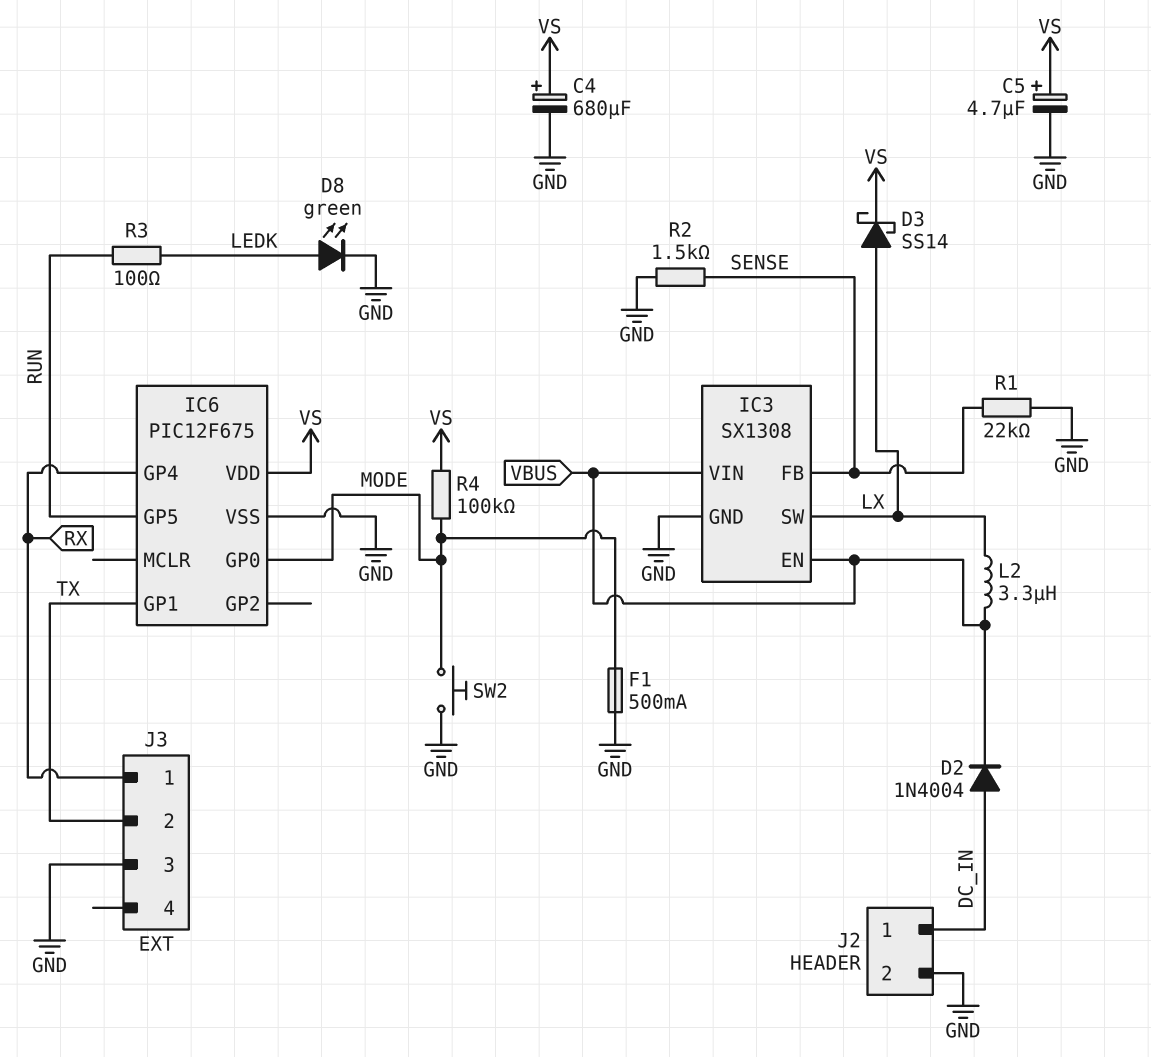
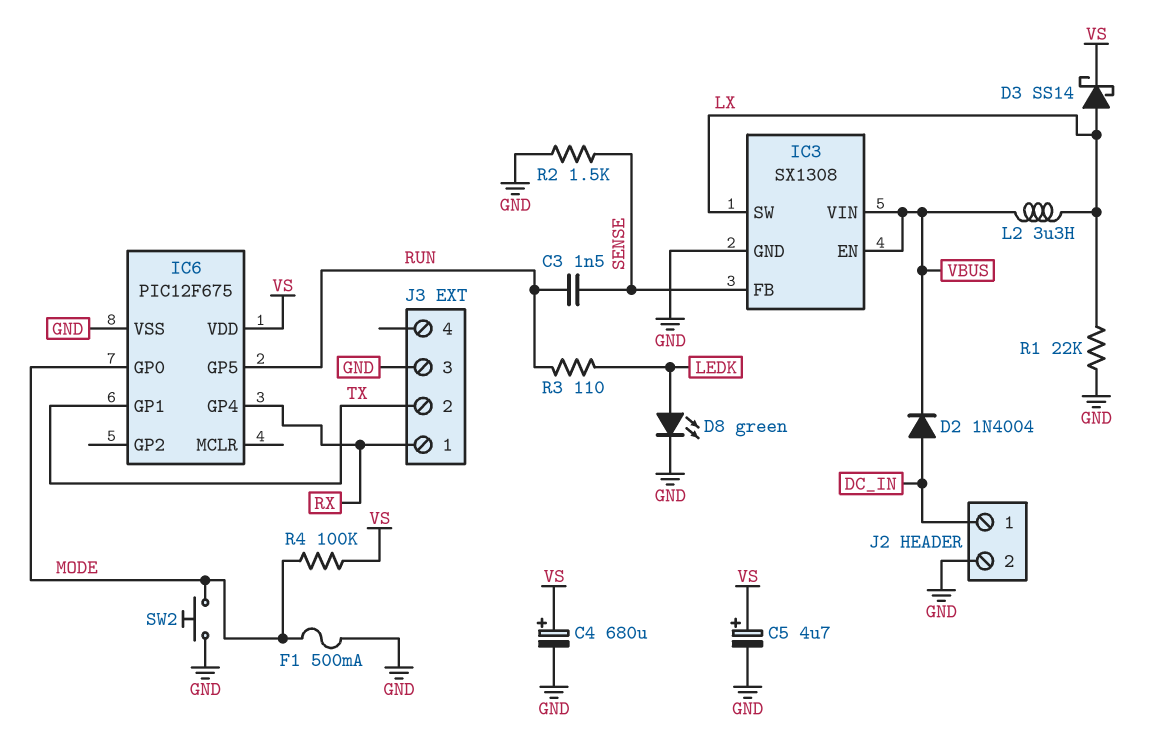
C3: none -> 1.5nF (RUN, SENSE)
R1: 22k (GND, SENSE) -> 22k (GND, LX)
R3: 100 (LEDK, RUN) -> 110 (LEDK, RUN)

